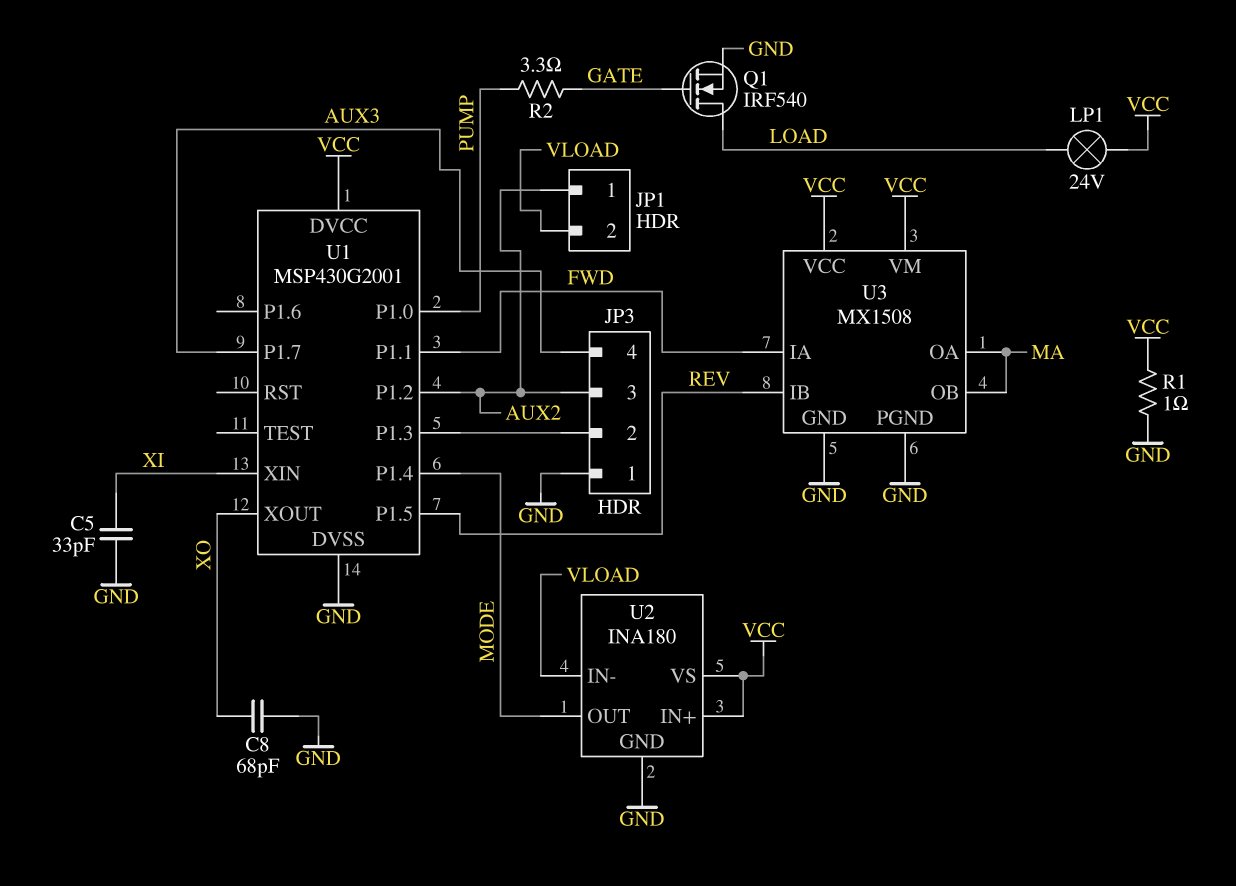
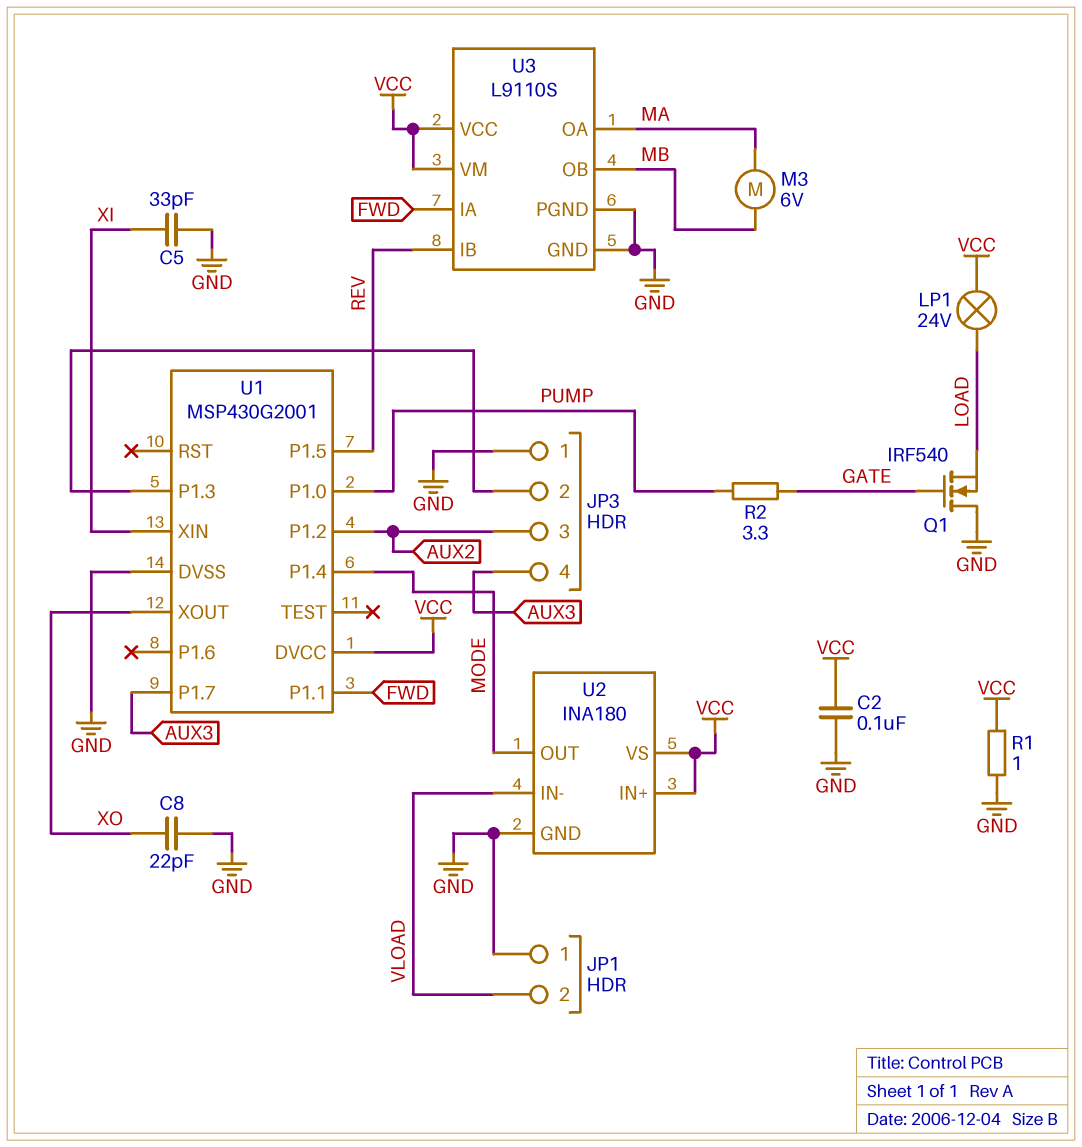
C2: none -> 100nF (GND, VCC)
C8: 68pF (GND, XO) -> 22pF (GND, XO)
JP1 pin 1: AUX2 -> GND
M3: none -> motor 6V (MA, MB)
Q1: NMOS IRF540 (G GATE, D LOAD, S GND) -> NMOS IRF540 (G GATE, D GND, S LOAD)
U3: MX1508 -> L9110S
U3 pin OB: MA -> MB

